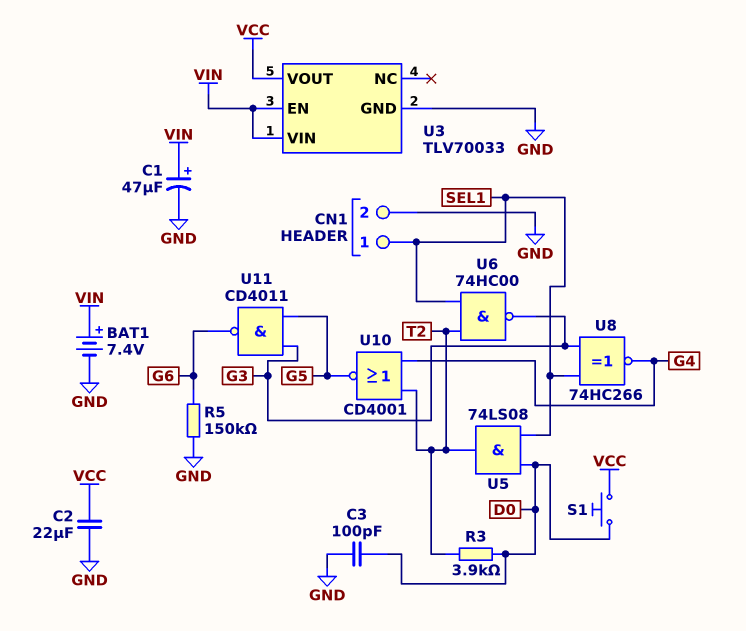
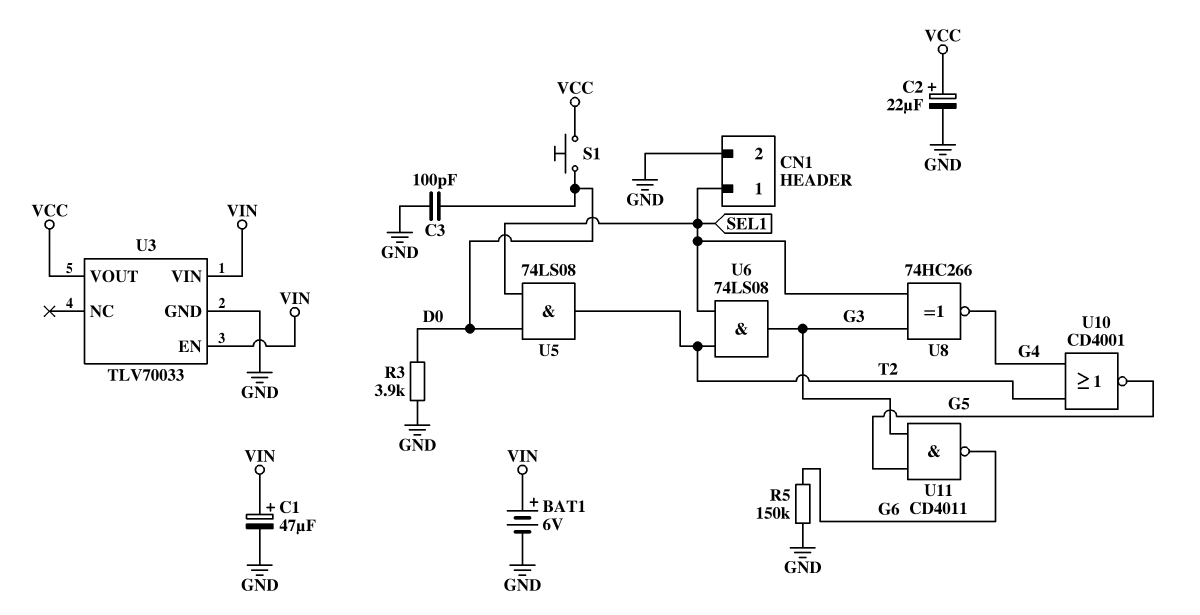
BAT1: 7.4V (plus VIN, minus GND) -> 6V (plus VIN, minus GND)
C2: 22uF (GND, VCC) -> 22uF (plus VCC, minus GND)
R3: 3.9k (D0, T2) -> 3.9k (D0, GND)
U6: NAND 74HC00 (in SEL1, in T2, out G3) -> AND 74LS08 (in SEL1, in T2, out G3)

